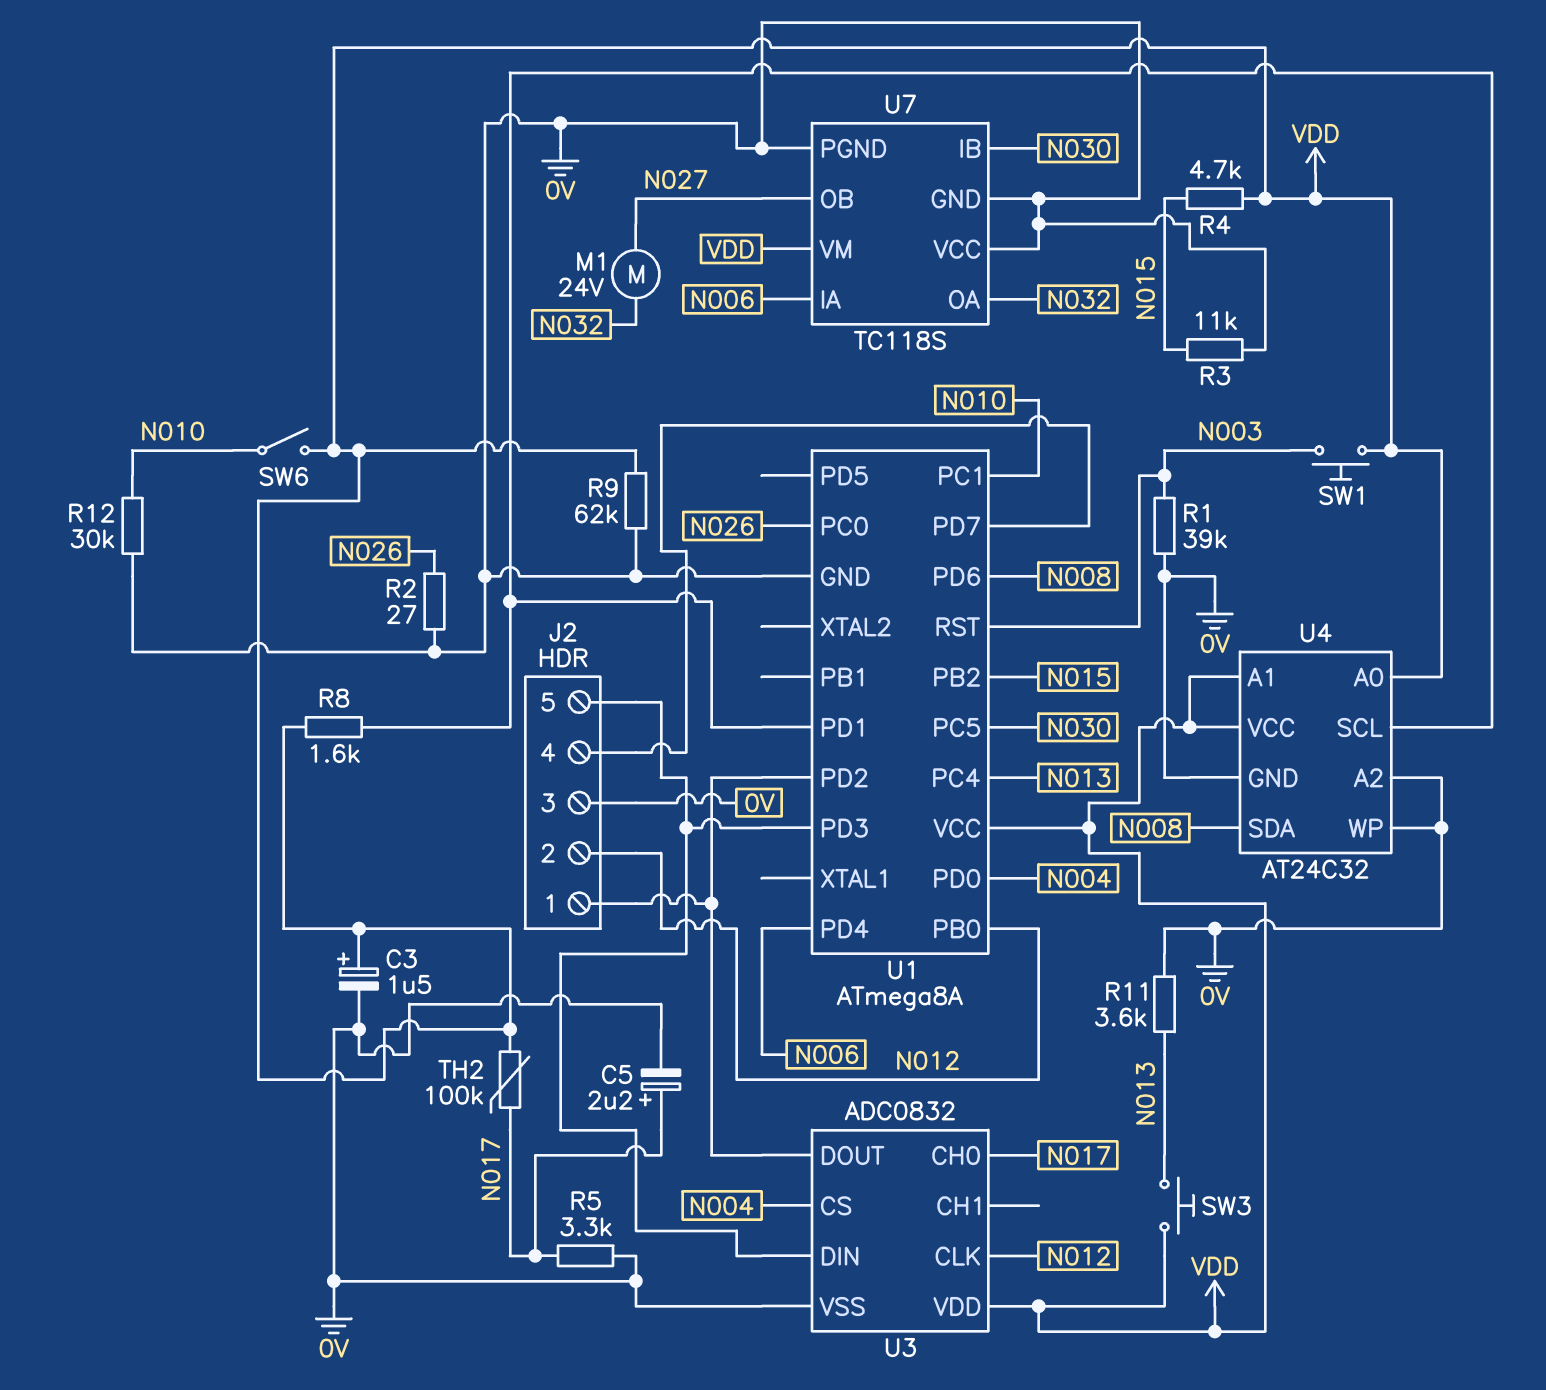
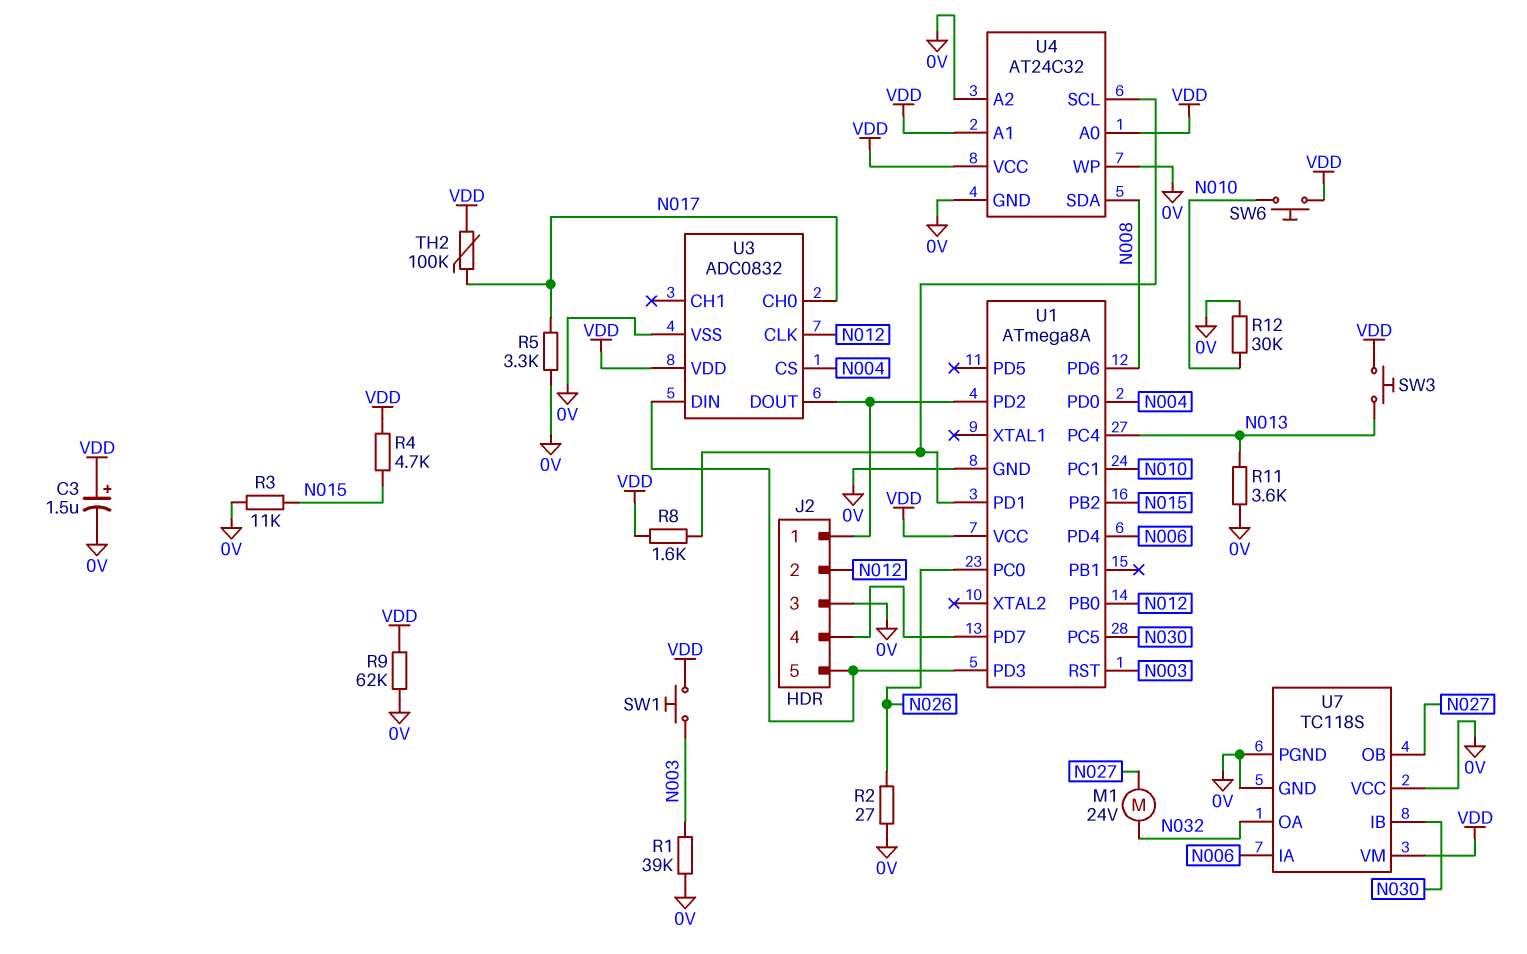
C5: 2.2uF (plus N017, minus 0V) -> none
SW6: switch (N010, VDD) -> button (N010, VDD)

